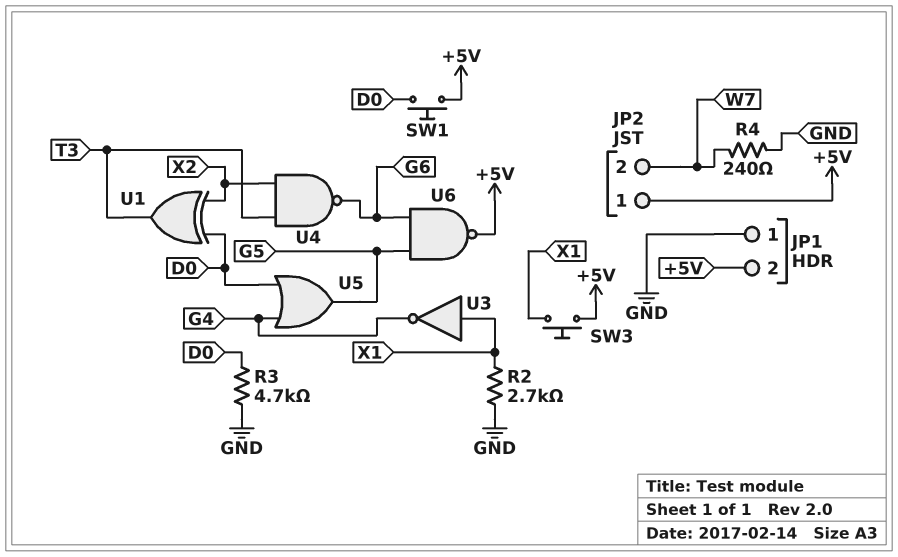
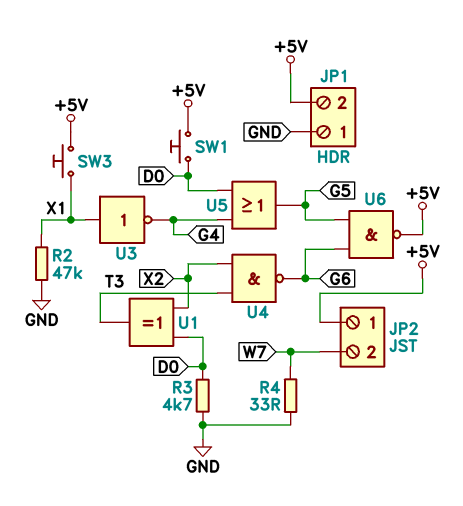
R2: 2.7k (GND, X1) -> 47k (GND, X1)
R4: 240 (GND, W7) -> 33 (GND, W7)

